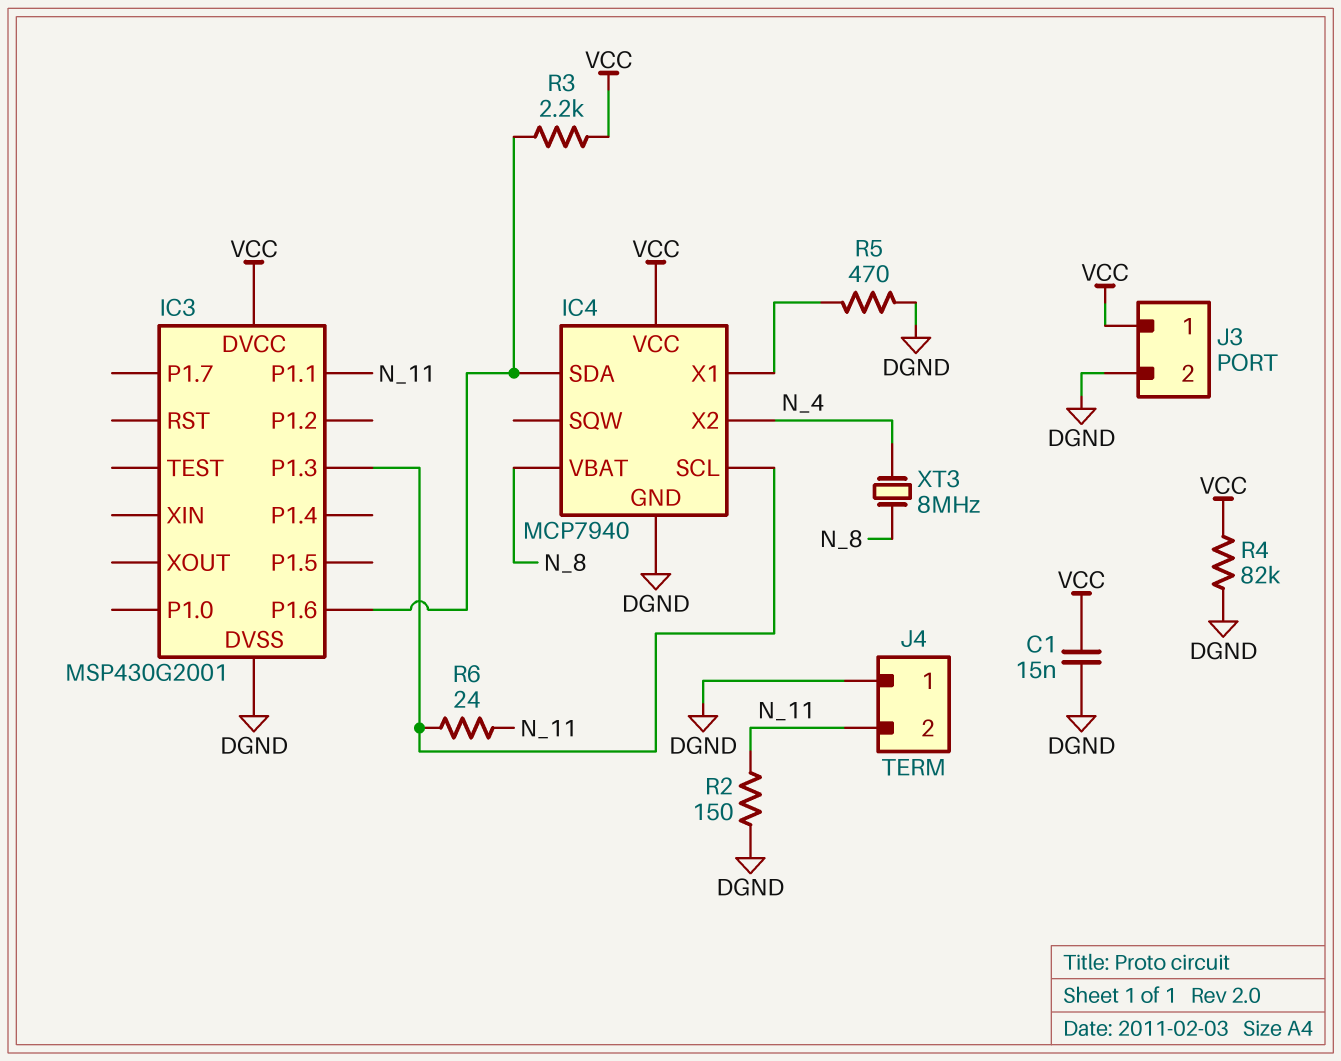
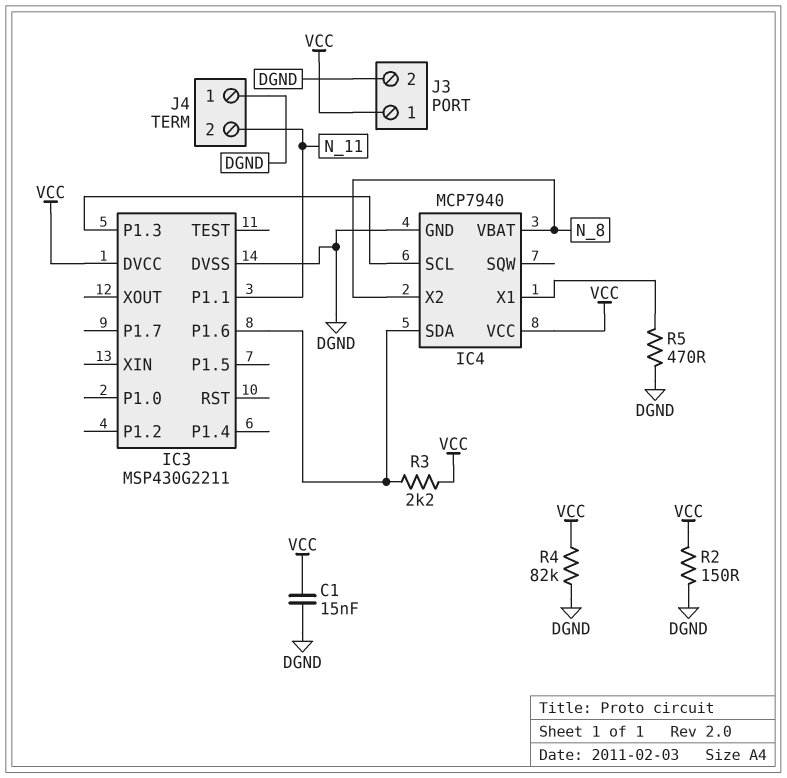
IC3: MSP430G2001 -> MSP430G2211
IC4 pin X2: N_4 -> N_8
R2: 150 (DGND, N_11) -> 150 (DGND, VCC)
R6: 24 (IC3/P1.3, N_11) -> none
XT3: 8MHz (N_4, N_8) -> none

